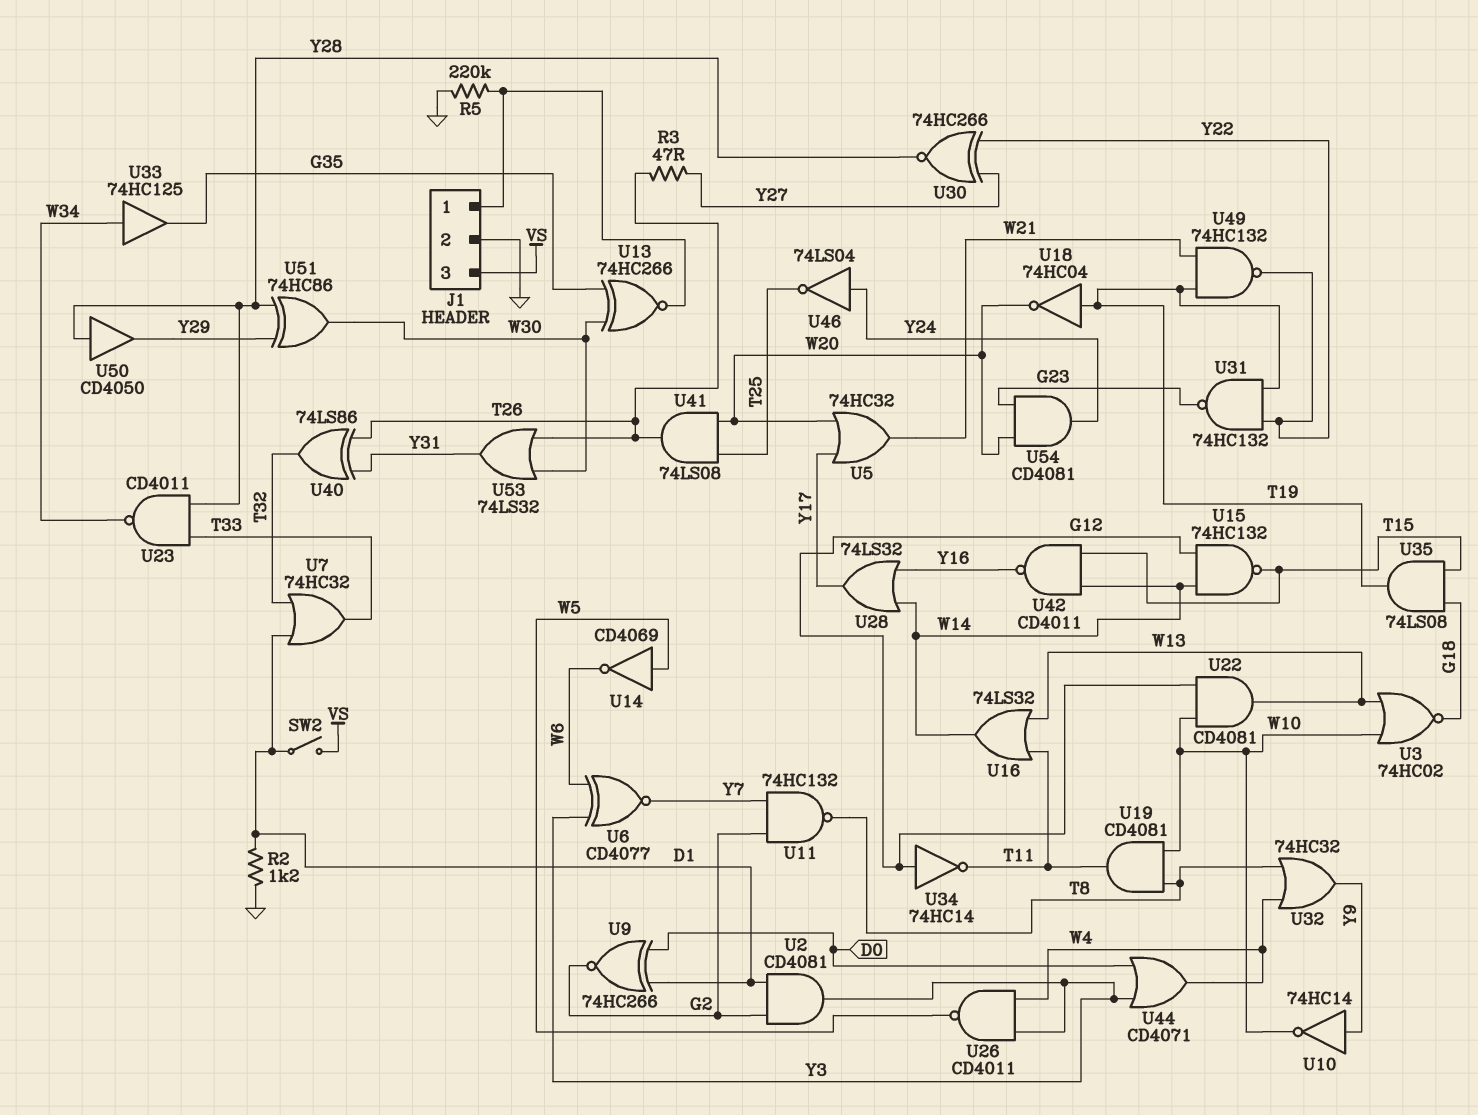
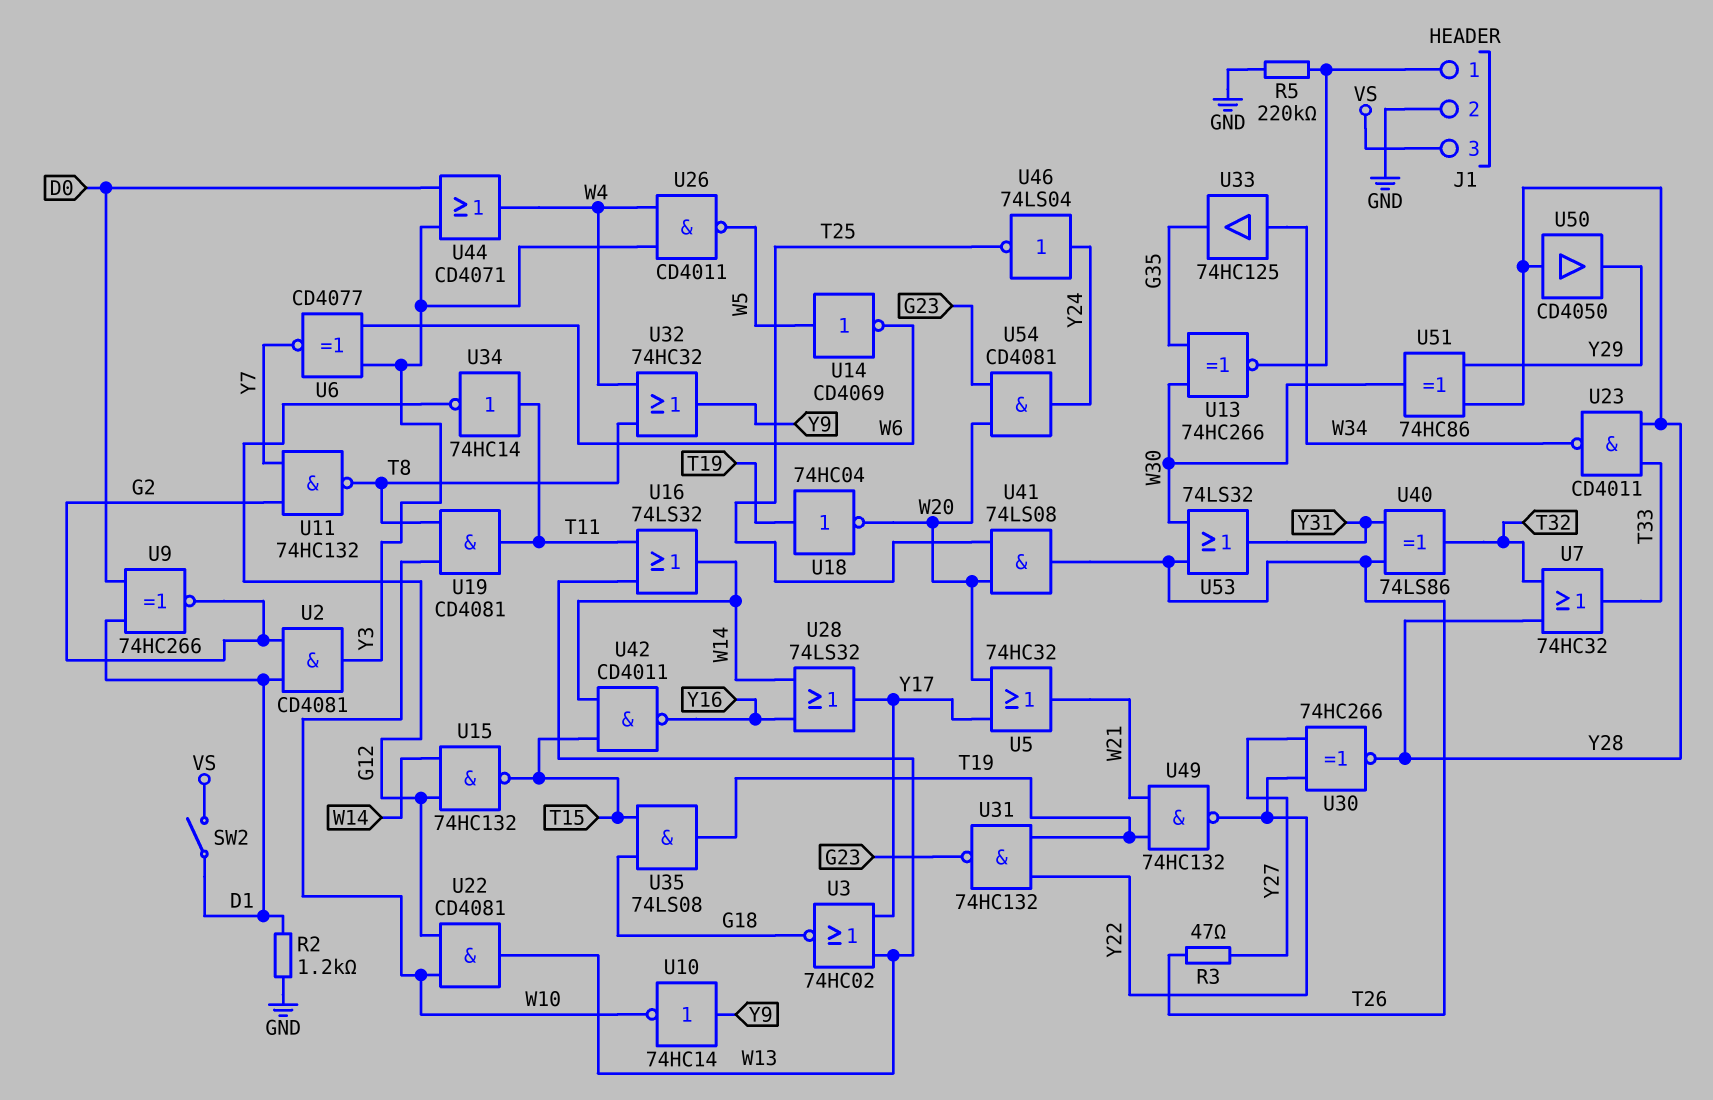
U3: NOR 74HC02 (in W10, in W13, out G18) -> NOR 74HC02 (in W13, in Y17, out G18)
U7: OR 74HC32 (in D1, in T32, out T33) -> OR 74HC32 (in T32, in Y28, out T33)
U34: NOT 74HC14 (in G12, out T11) -> NOT 74HC14 (in T11, out G12)

